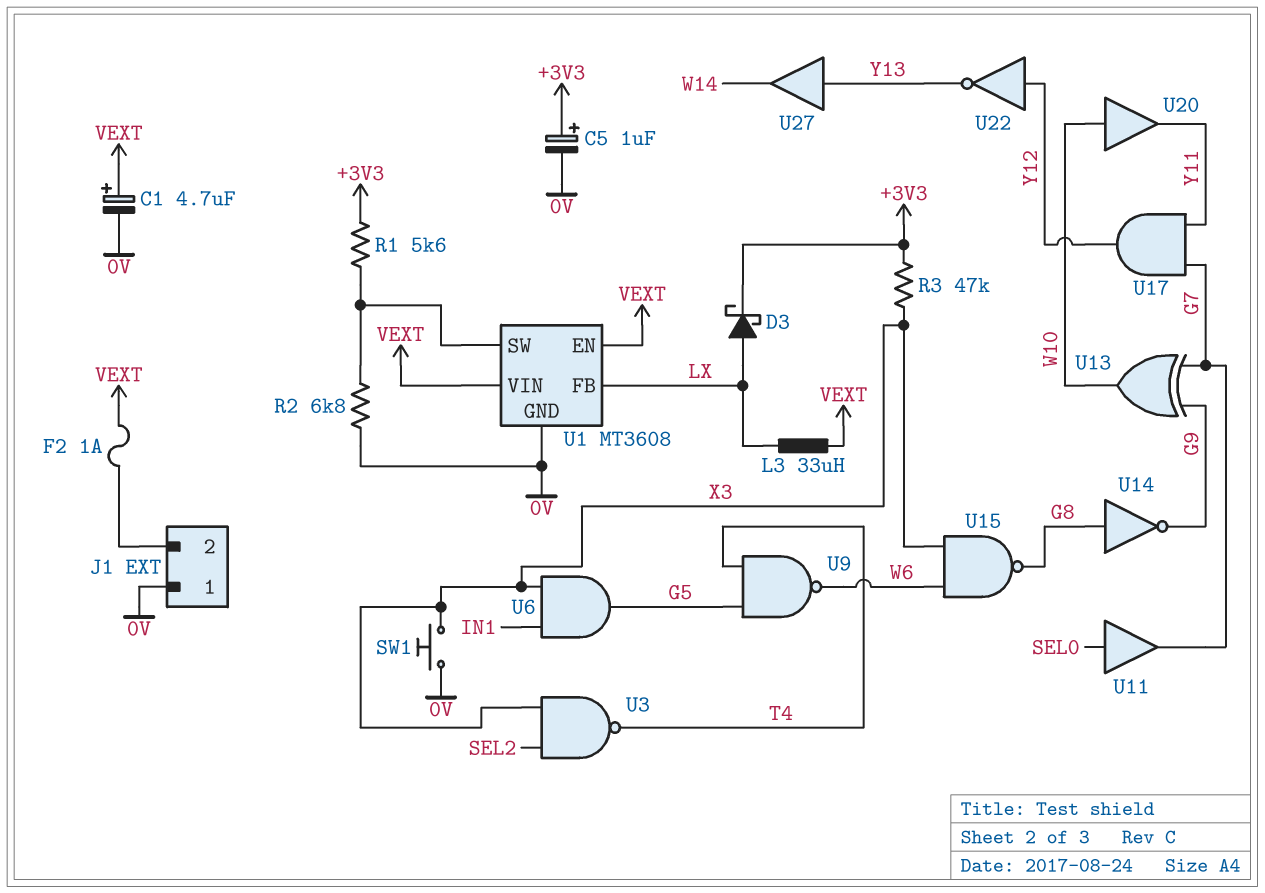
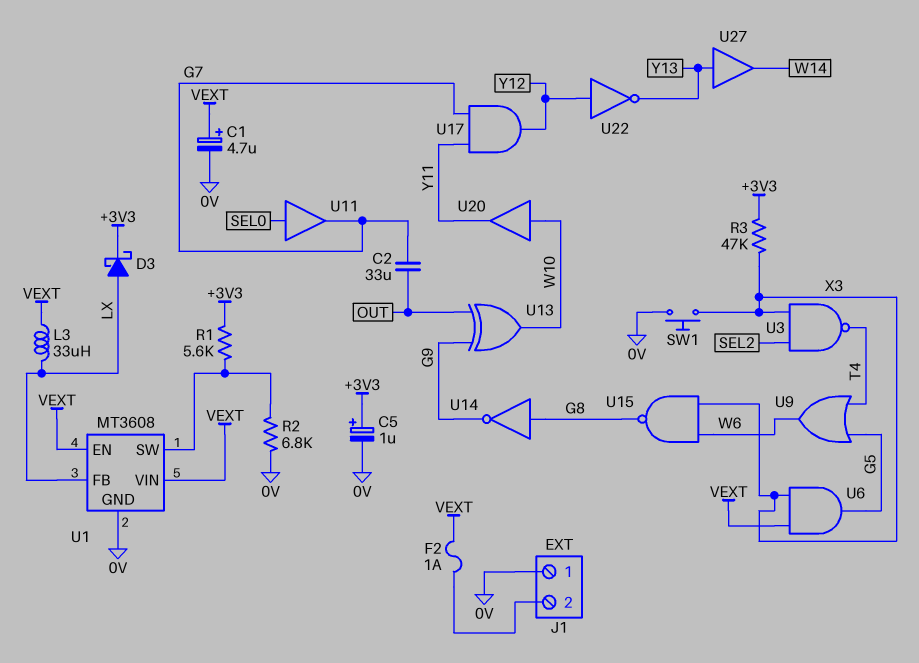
C2: none -> 33uF (G7, OUT)
U6: AND (in IN1, in X3, out G5) -> AND (in VEXT, in X3, out G5)
U9: NAND (in G5, in T4, out W6) -> OR (in G5, in T4, out W6)
U13: XOR (in G7, in G9, out W10) -> XOR (in G9, in OUT, out W10)

